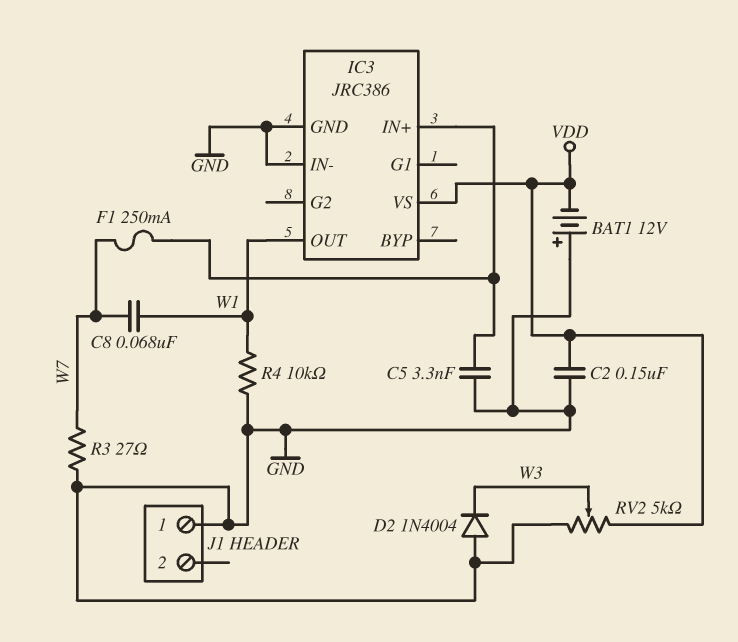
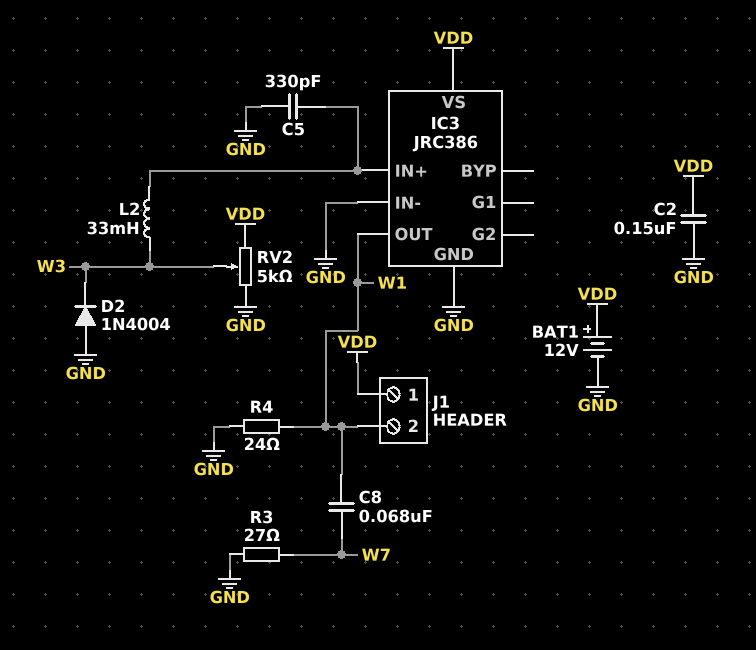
BAT1: 12V (plus GND, minus VDD) -> 12V (plus VDD, minus GND)
C5: 3.3nF (GND, IC3/IN+) -> 330pF (GND, IC3/IN+)
F1: 250mA (IC3/IN+, W7) -> none
J1 pin 1: GND -> VDD
J1 pin 2: none -> W1
L2: none -> 33mH (IC3/IN+, W3)
R4: 10k (GND, W1) -> 24 (GND, W1)

